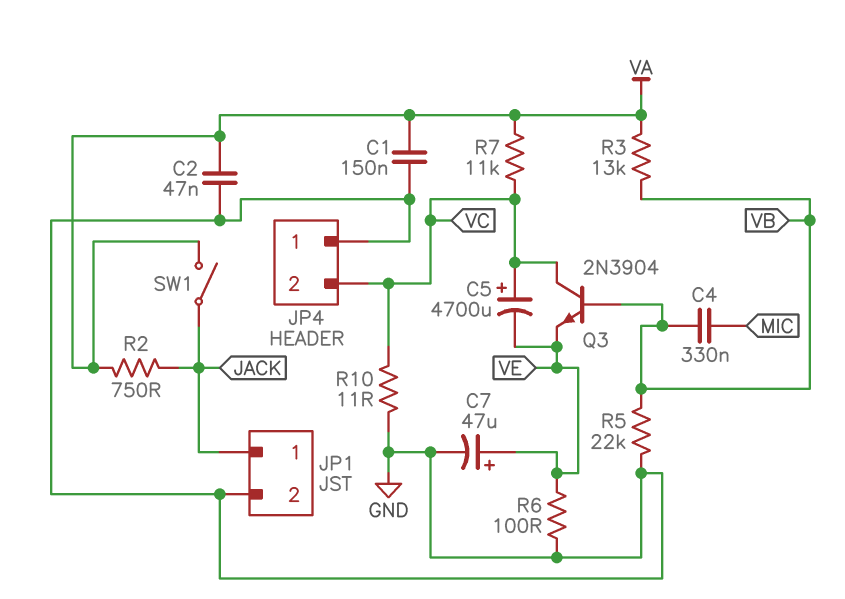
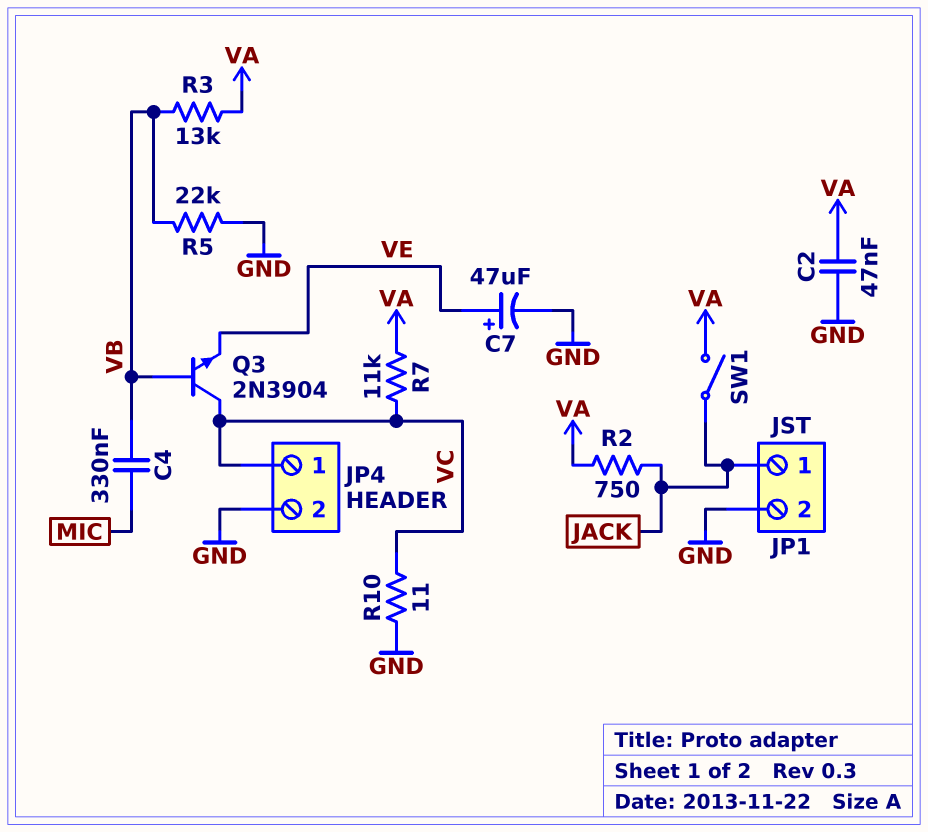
C1: 150nF (GND, VA) -> none
C5: 4700uF (plus VC, minus VE) -> none
JP4 pin 1: GND -> VC
JP4 pin 2: VC -> GND
R6: 100 (GND, VE) -> none

